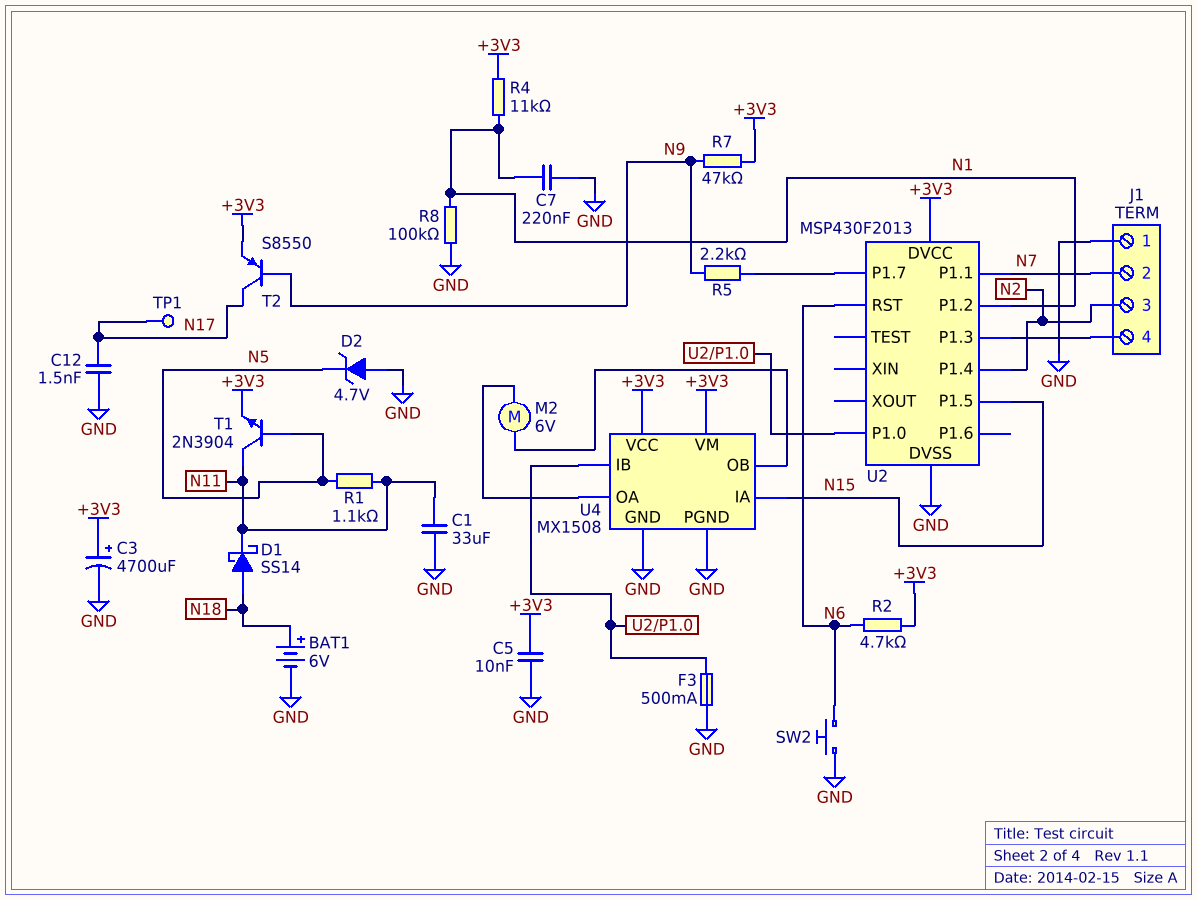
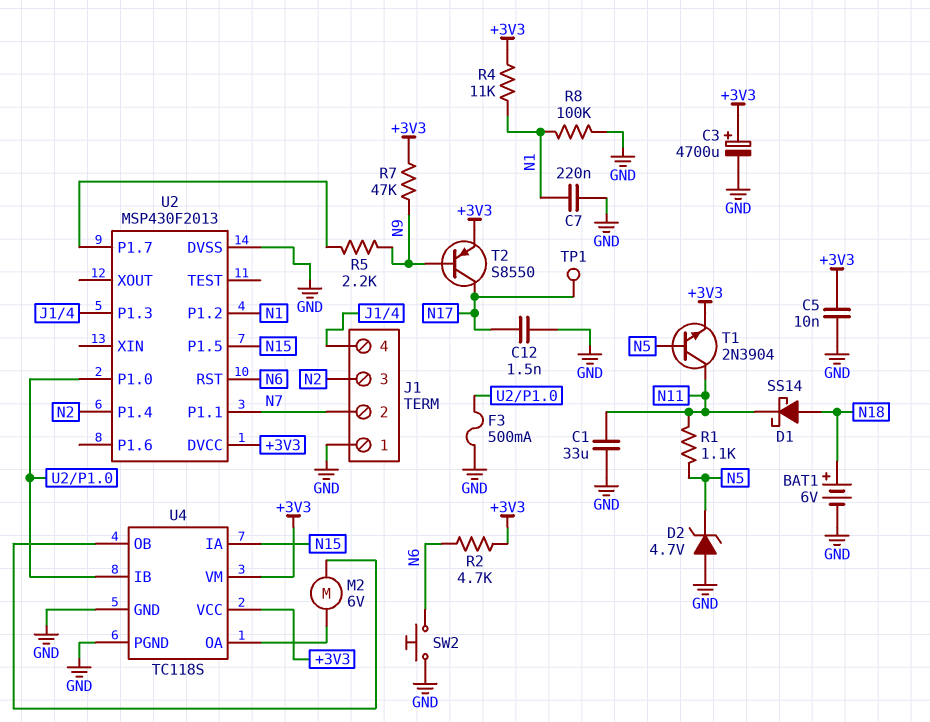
U4: MX1508 -> TC118S

